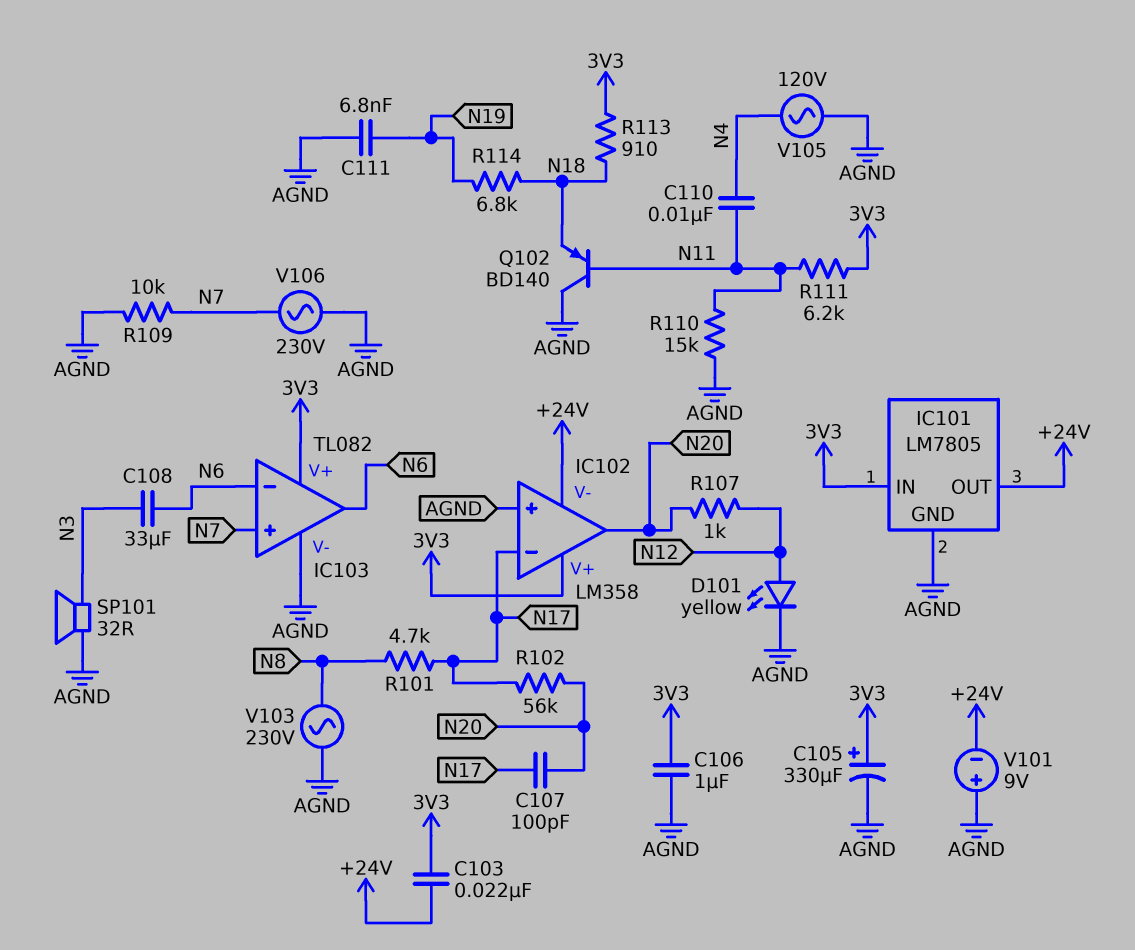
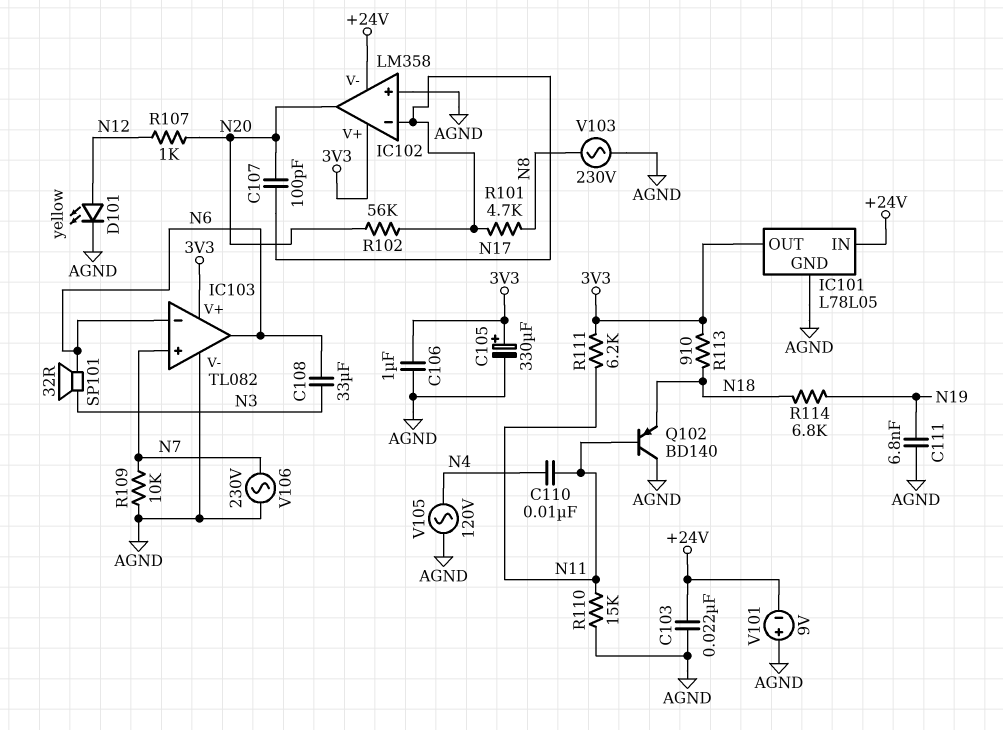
C103: 22nF (+24V, 3V3) -> 22nF (+24V, AGND)
IC101: LM7805 -> L78L05
IC101 pin IN: 3V3 -> +24V
IC101 pin OUT: +24V -> 3V3
SP101: speaker 32R (AGND, N3) -> speaker 32R (N3, N6)

